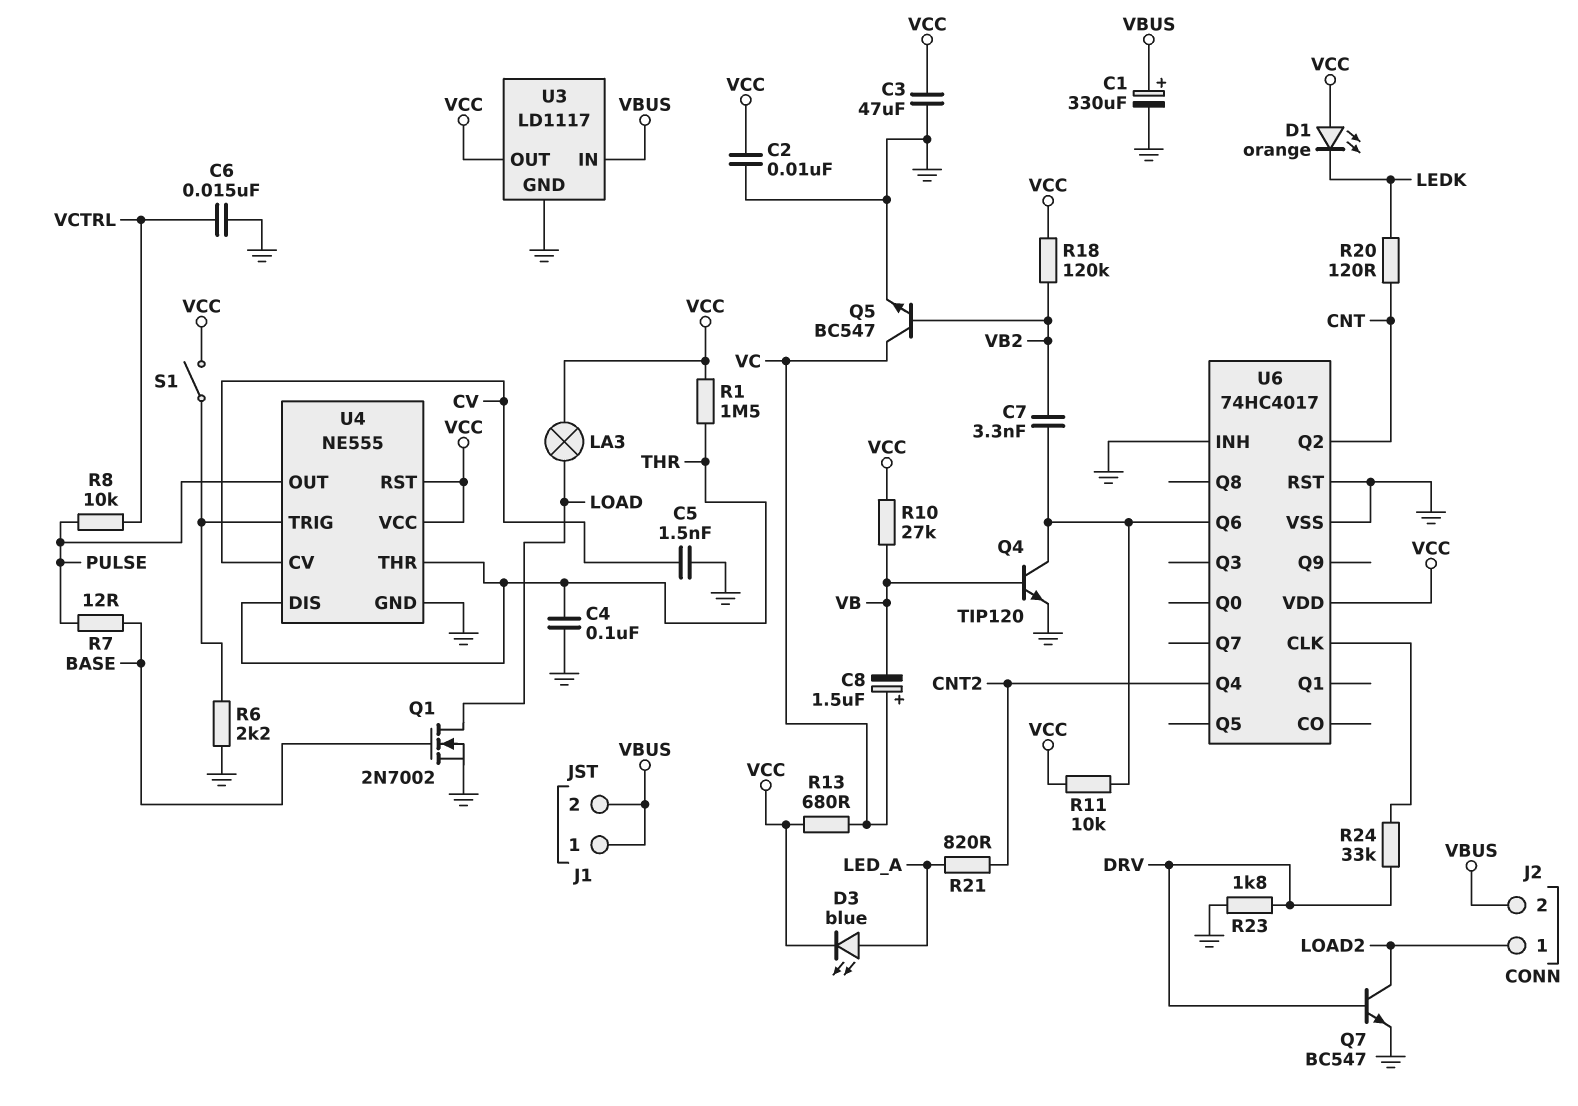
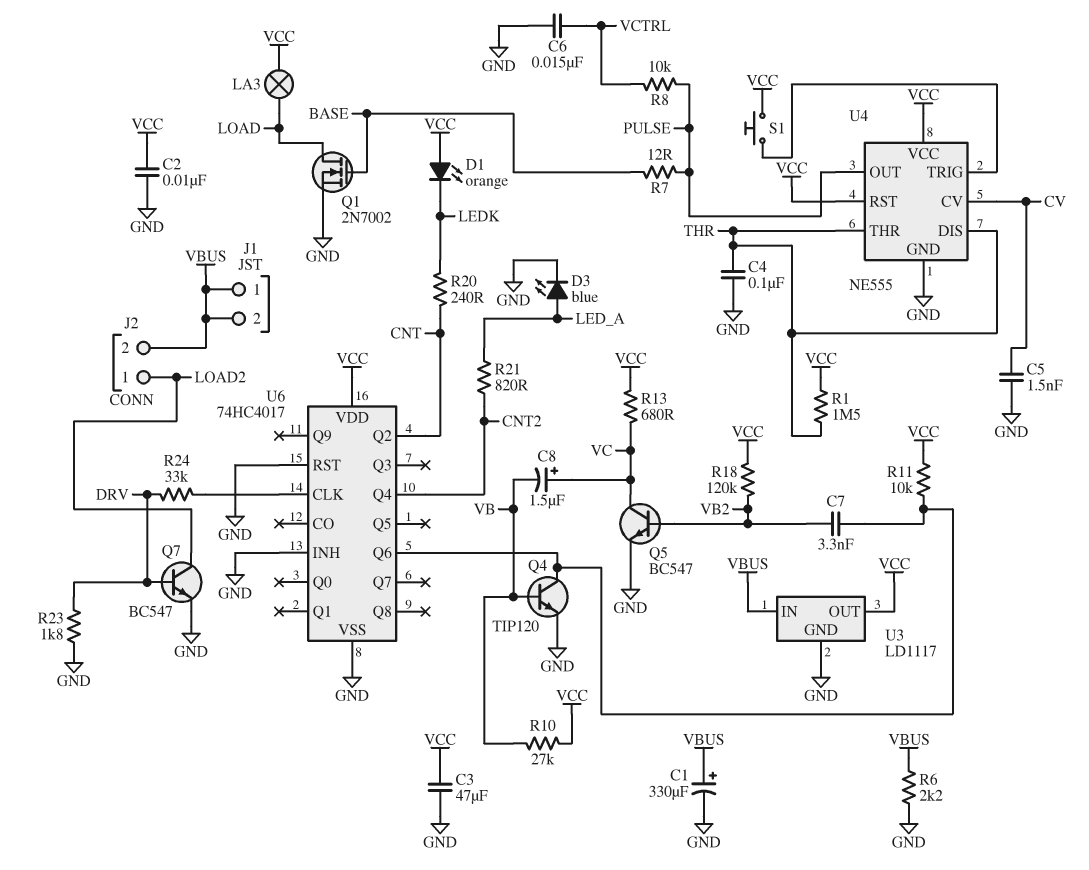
D3: LED blue (A LED_A, K VCC) -> LED blue (A LED_A, K GND)
R6: 2.2k (GND, U4/TRIG) -> 2.2k (GND, VBUS)
R20: 120 (CNT, LEDK) -> 240 (CNT, LEDK)
S1: switch (U4/TRIG, VCC) -> button (U4/TRIG, VCC)

